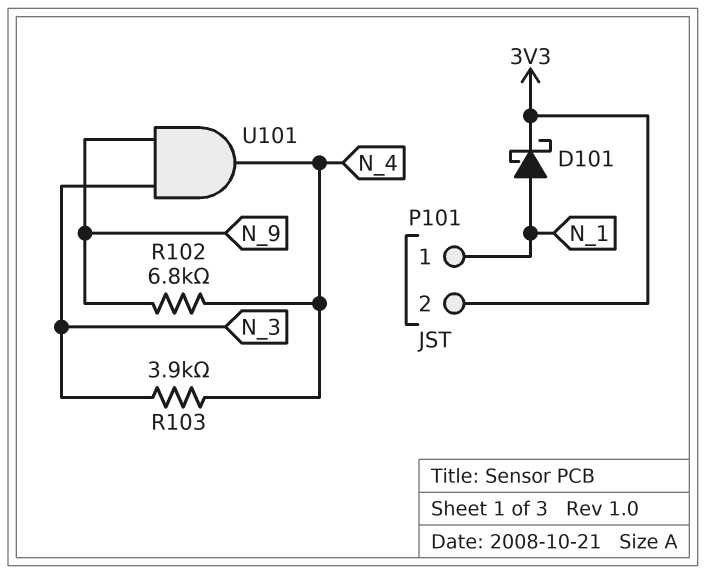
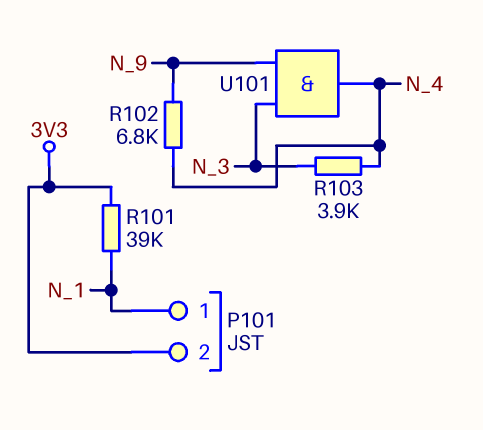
D101: schottky (A N_1, K 3V3) -> none
R101: none -> 39k (3V3, N_1)

